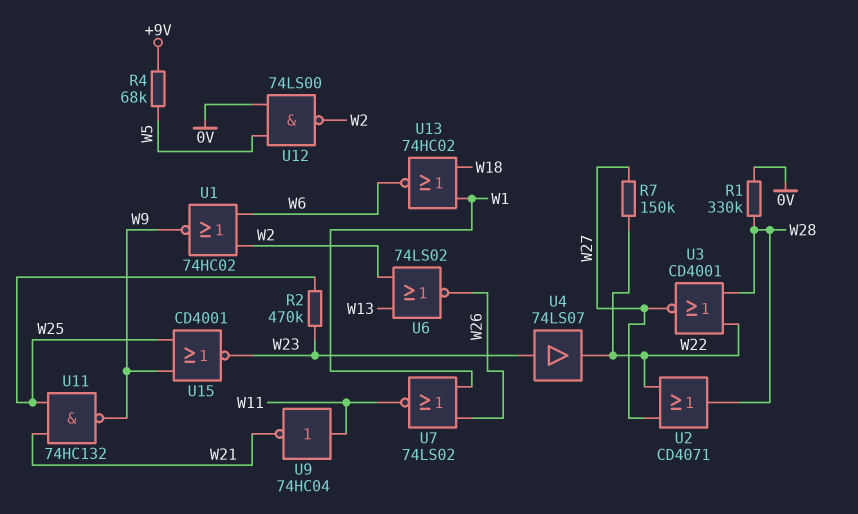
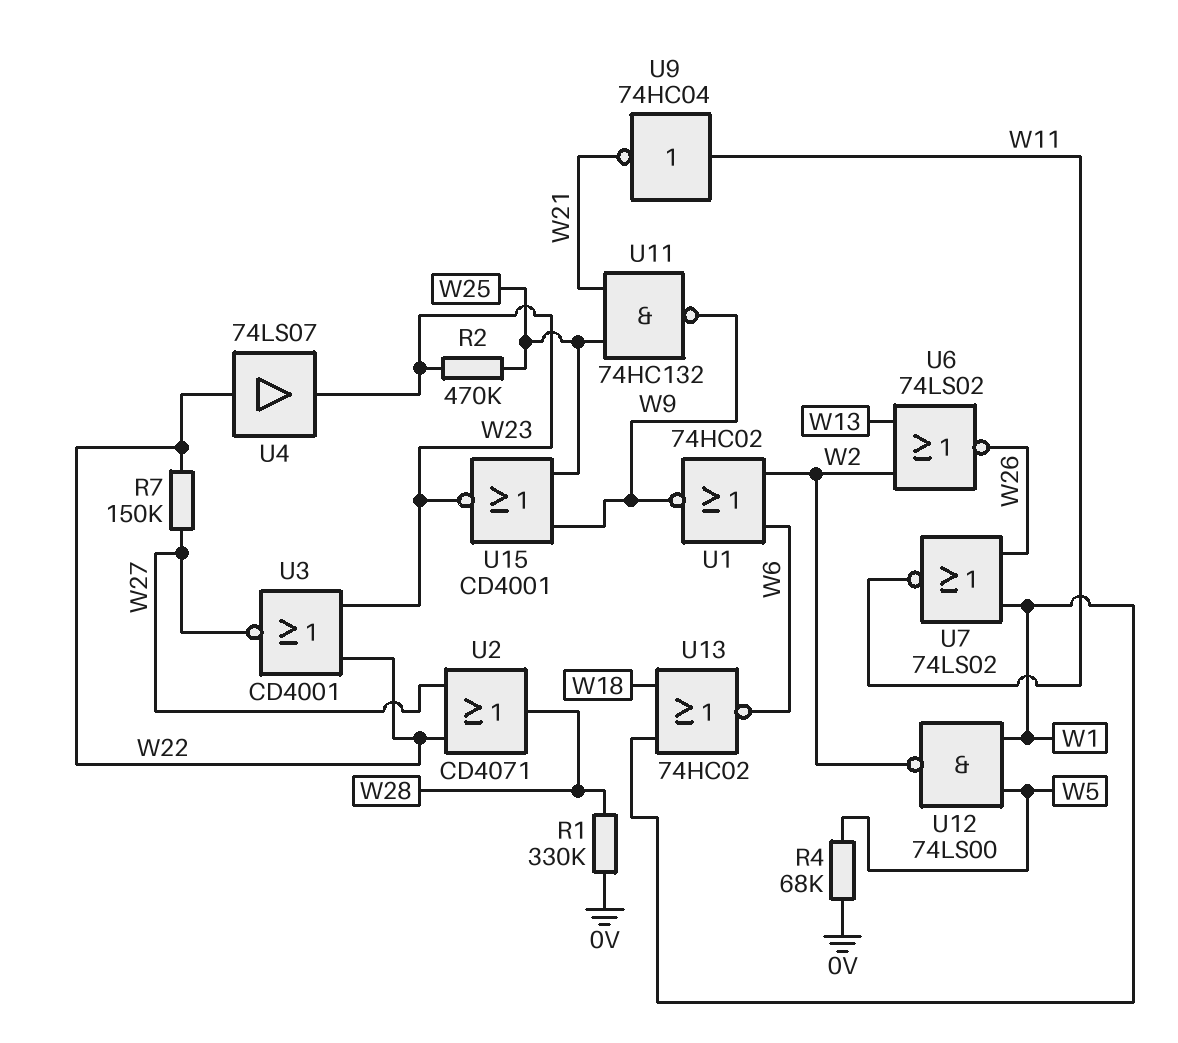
R4: 68k (+9V, W5) -> 68k (0V, W5)
U3: NOR CD4001 (in W22, in W28, out W27) -> NOR CD4001 (in W22, in W23, out W27)
U4: buffer 74LS07 (in W23, out W22) -> buffer 74LS07 (in W22, out W23)
U12: NAND 74LS00 (in 0V, in W5, out W2) -> NAND 74LS00 (in W1, in W5, out W2)

